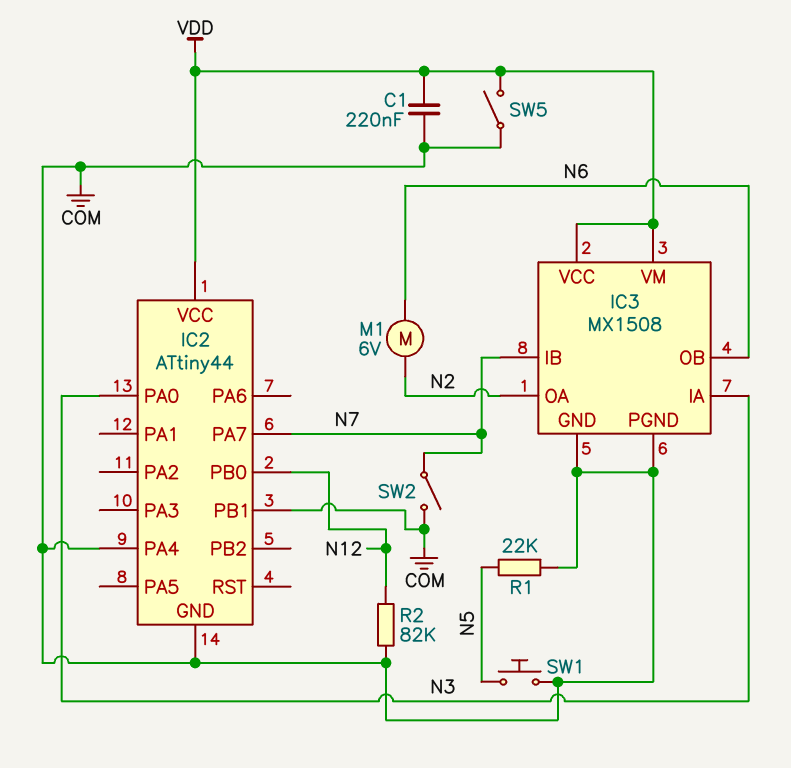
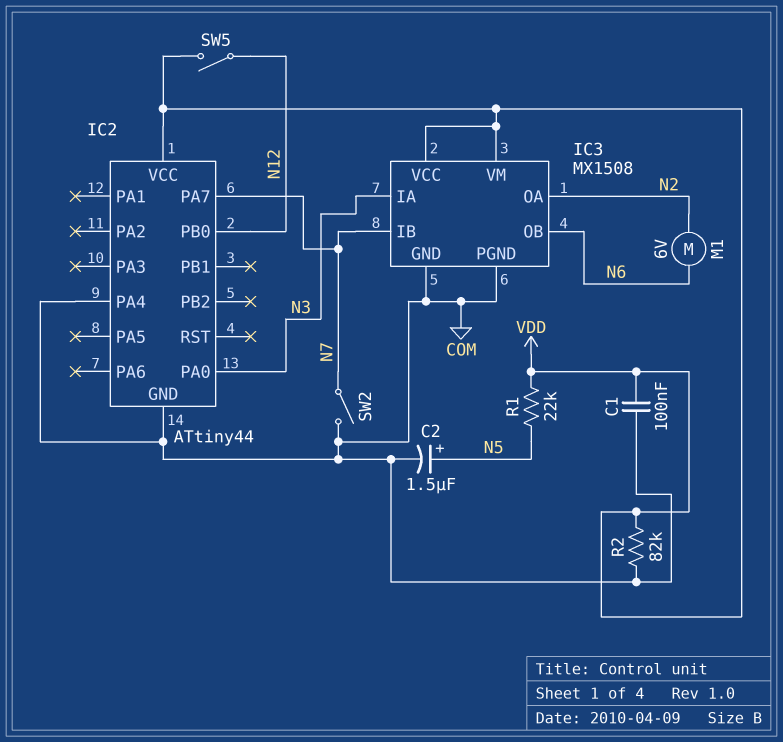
C1: 220nF (COM, VDD) -> 100nF (COM, VDD)
C2: none -> 1.5uF (plus N5, minus COM)
IC2 pin PB1: COM -> none
R1: 22k (COM, N5) -> 22k (N5, VDD)
R2: 82k (COM, N12) -> 82k (COM, VDD)
SW1: button (COM, N5) -> none
SW5: switch (COM, VDD) -> switch (N12, VDD)

